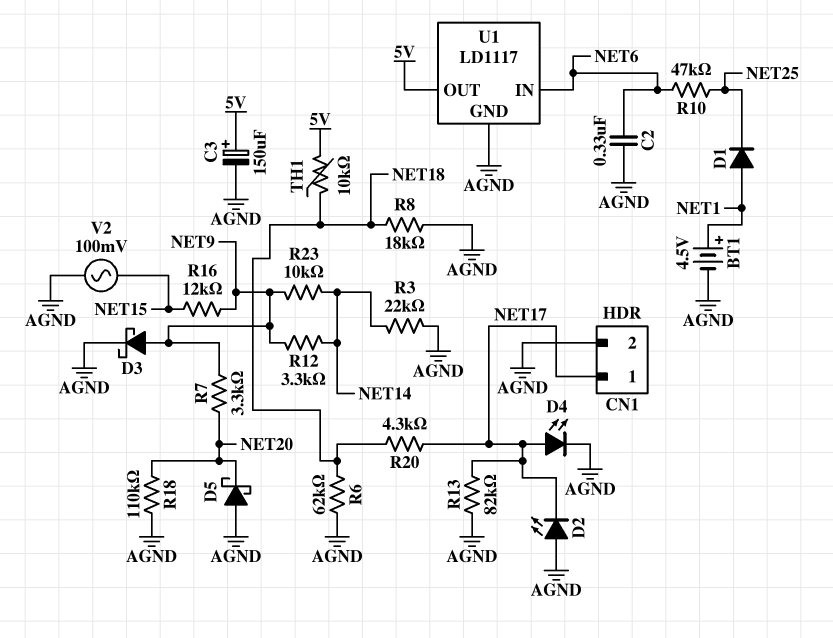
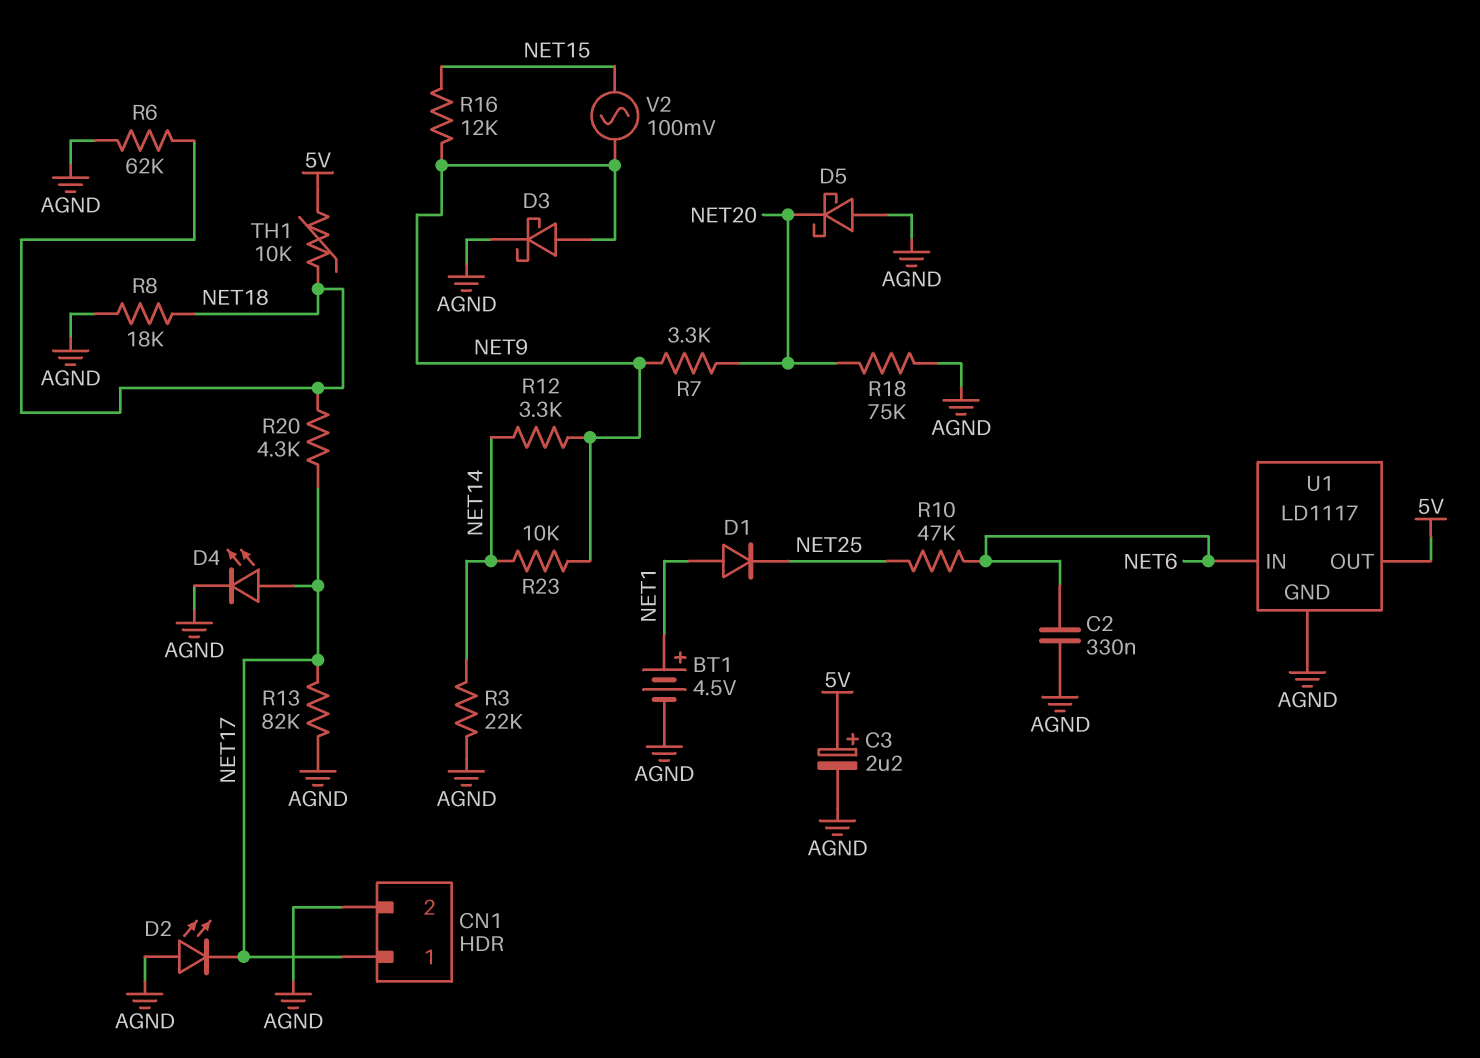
C3: 150uF (plus 5V, minus AGND) -> 2.2uF (plus 5V, minus AGND)
R18: 110k (AGND, NET20) -> 75k (AGND, NET20)
V2: AC 100mV (AGND, NET15) -> AC 100mV (NET9, NET15)

